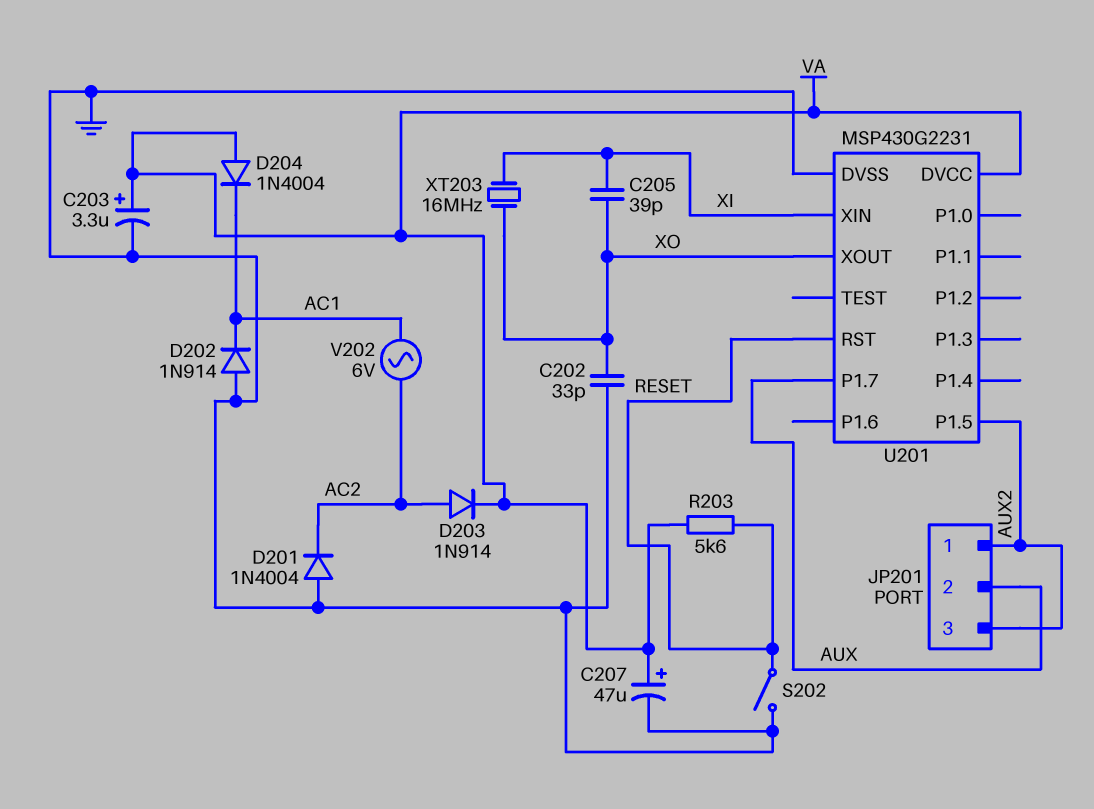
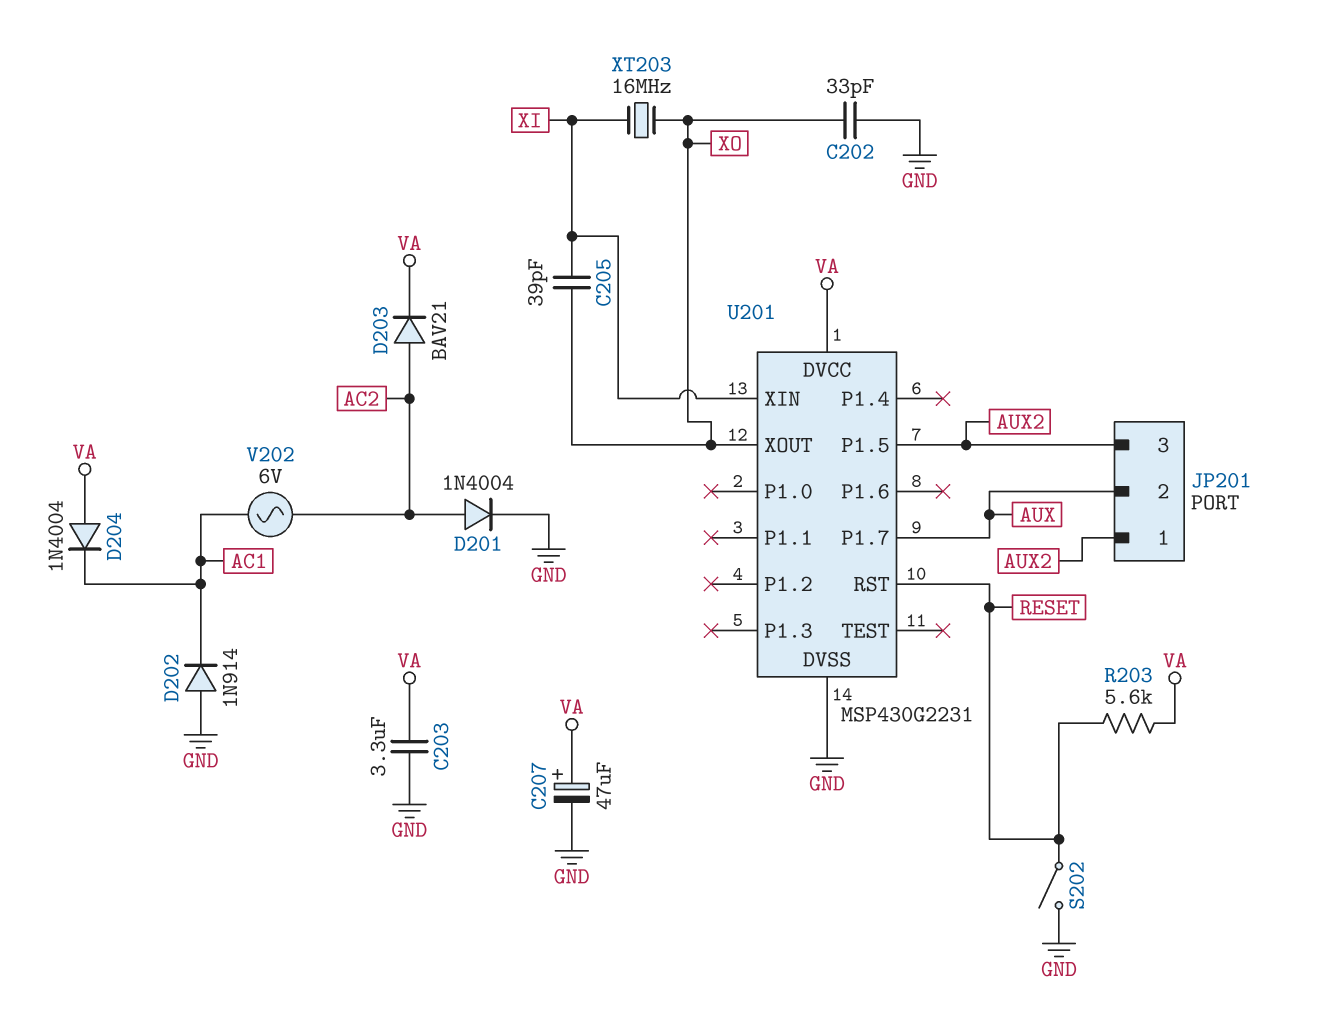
C203: 3.3uF (plus VA, minus GND) -> 3.3uF (GND, VA)
D201: diode 1N4004 (A GND, K AC2) -> diode 1N4004 (A AC2, K GND)
D203: diode 1N914 (A AC2, K VA) -> diode BAV21 (A AC2, K VA)

